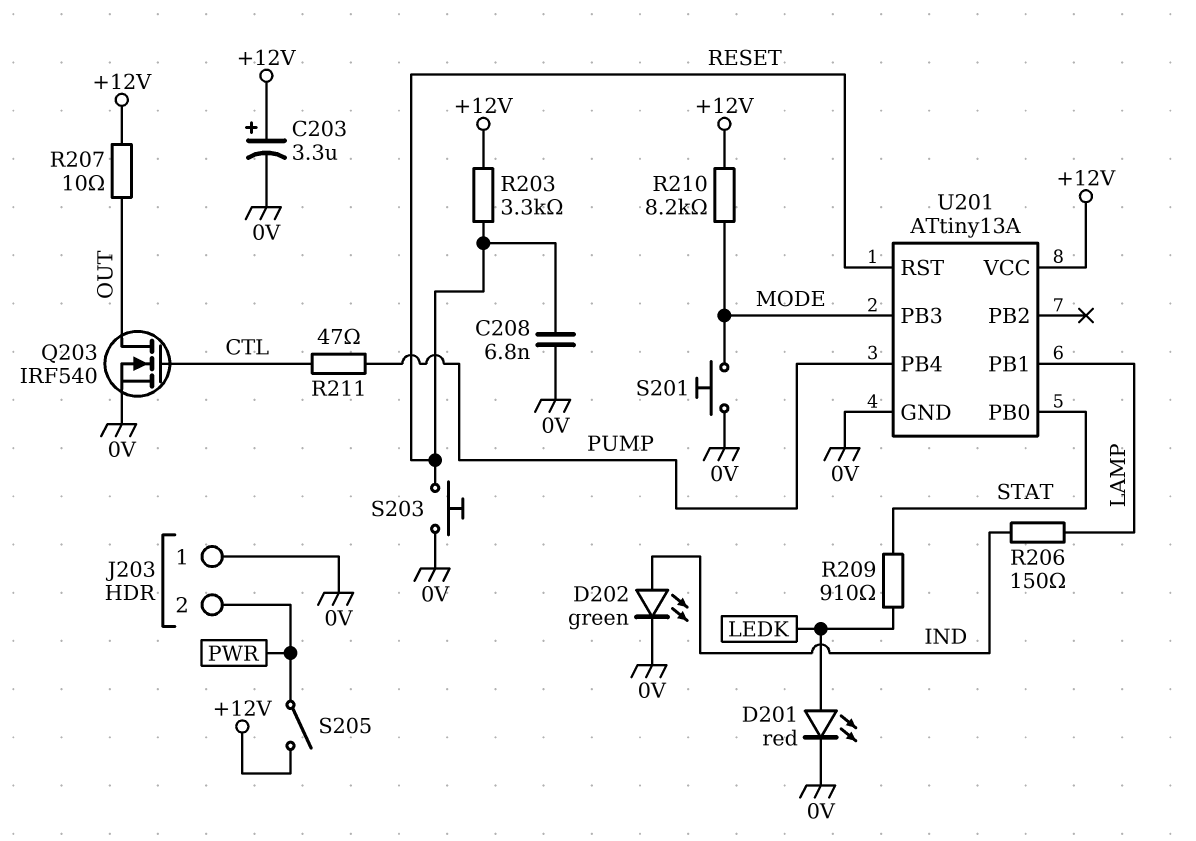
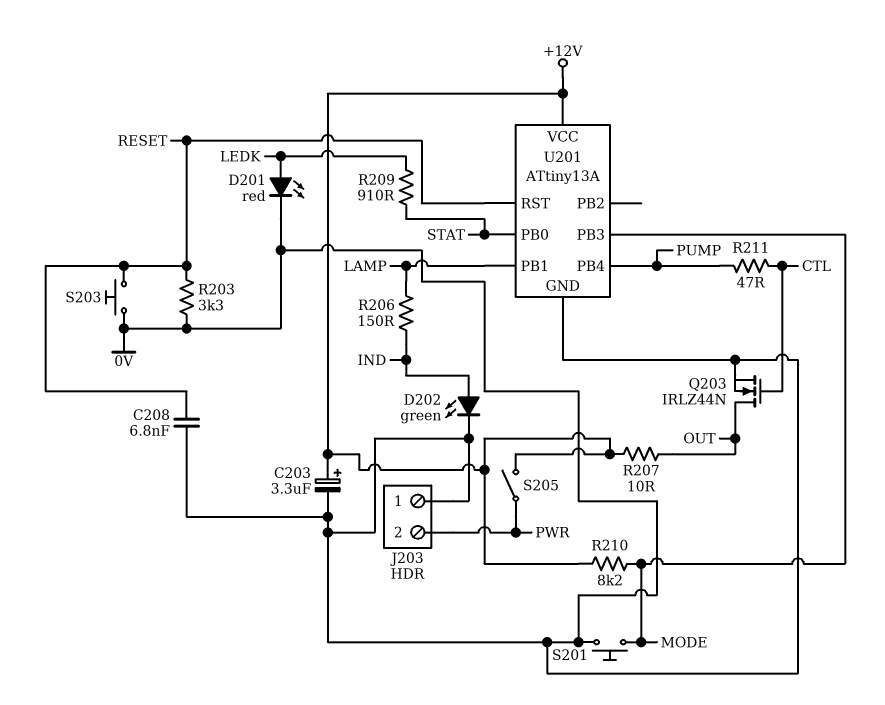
Q203: NMOS IRF540 (G CTL, D OUT, S 0V) -> NMOS IRLZ44N (G CTL, D OUT, S 0V)
R203: 3.3k (+12V, RESET) -> 3.3k (0V, RESET)

